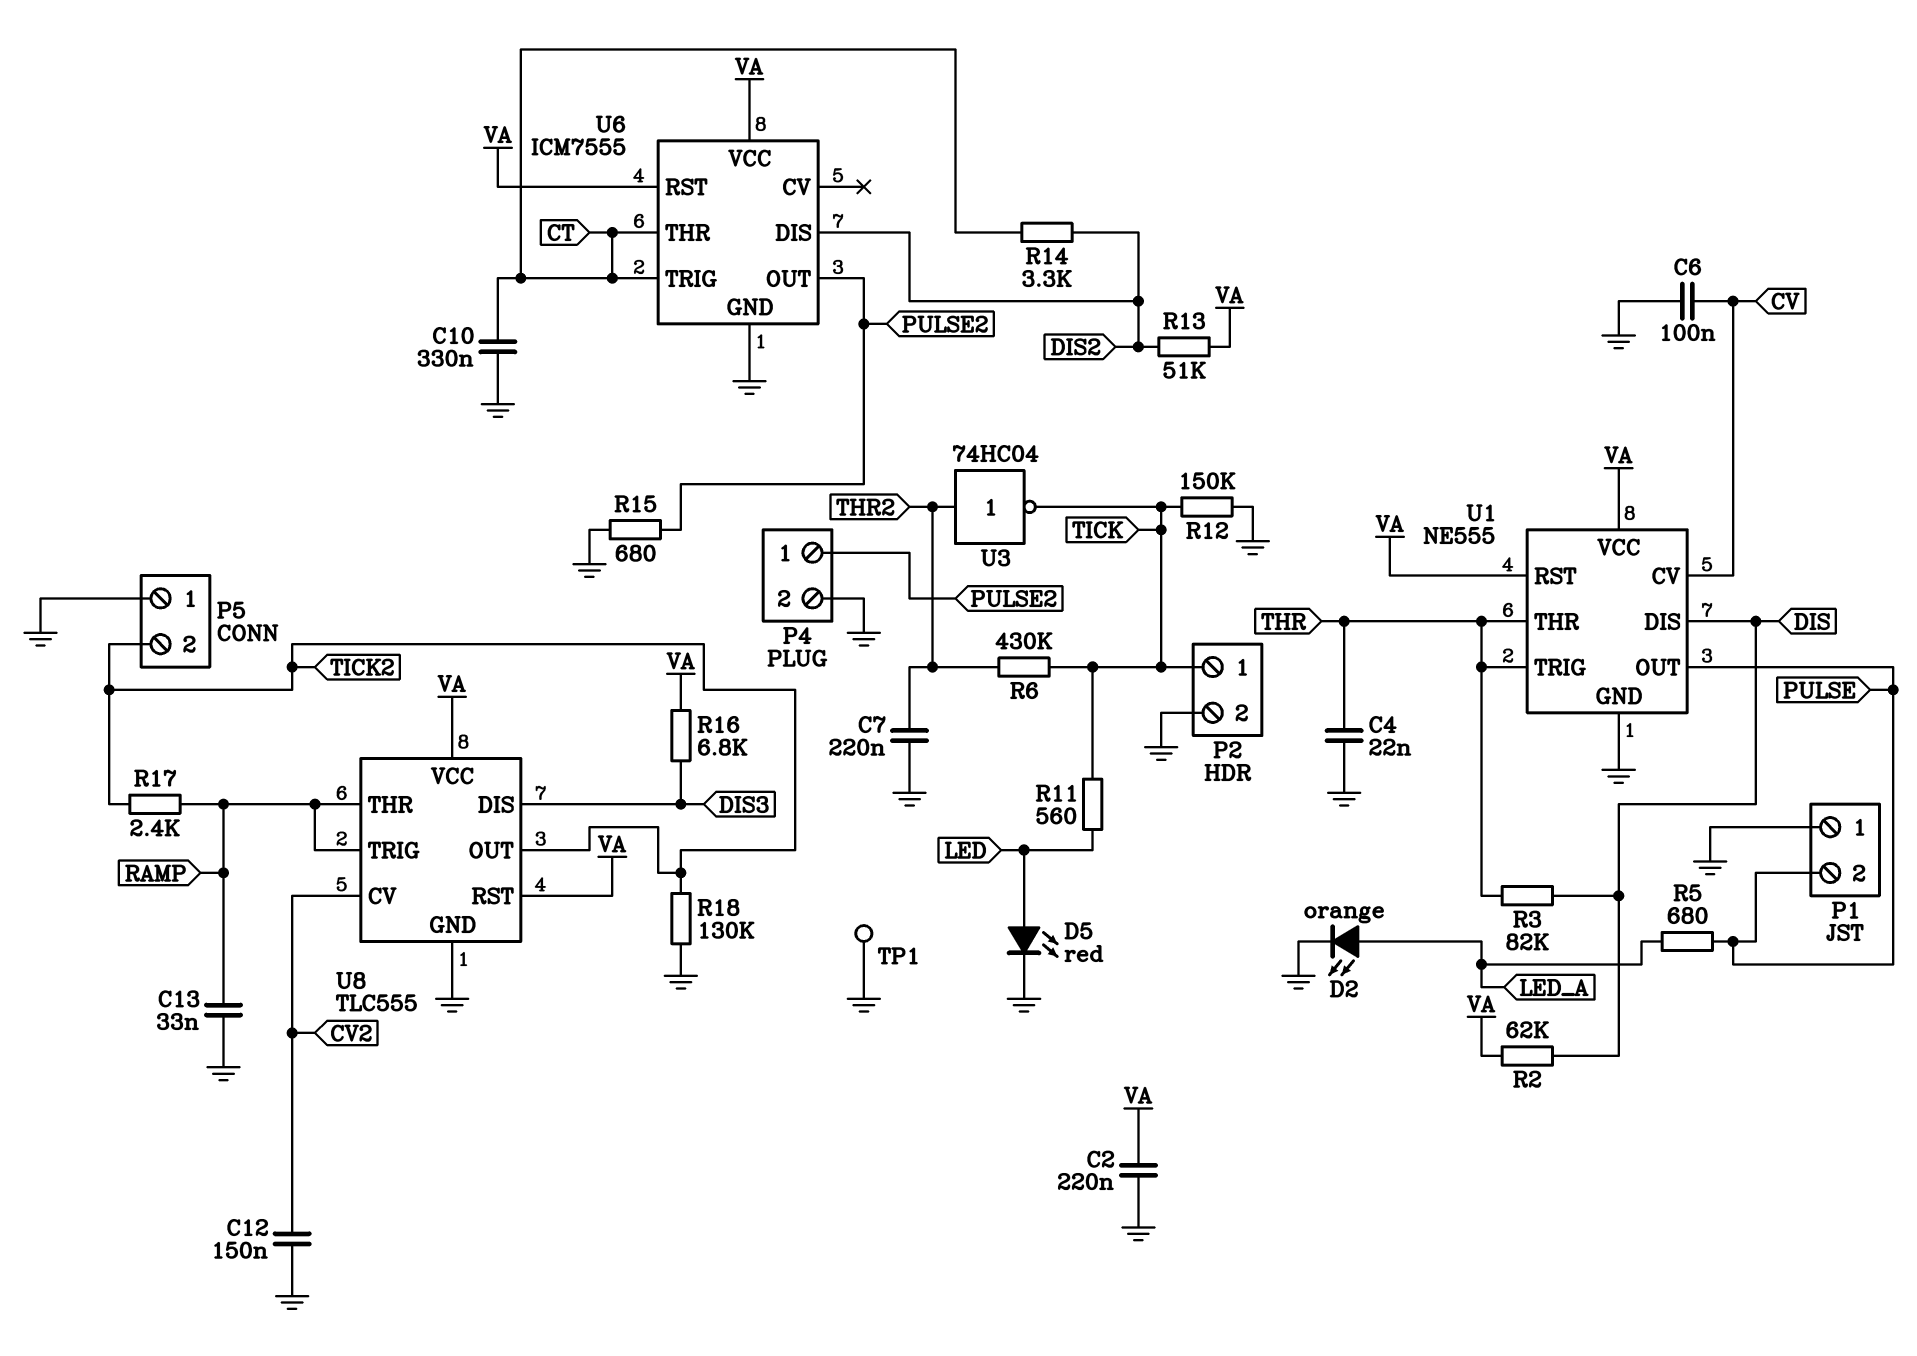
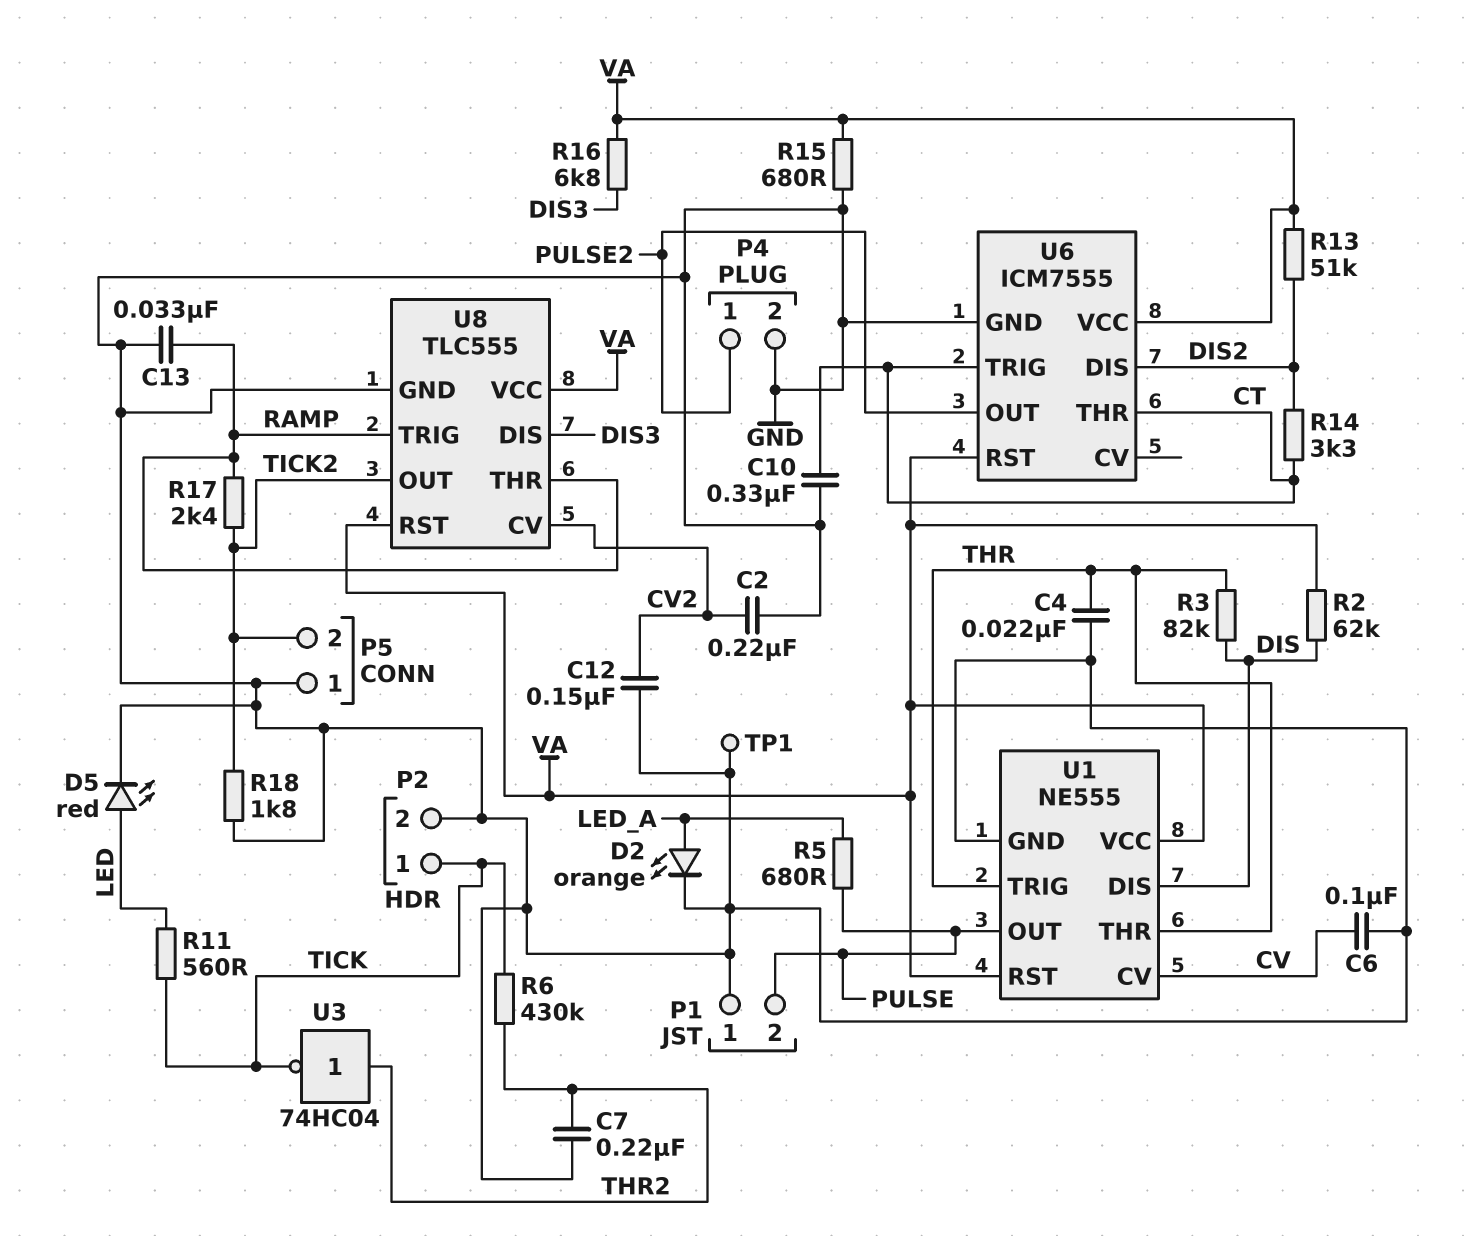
C2: 220nF (GND, VA) -> 220nF (CV2, GND)
R12: 150k (GND, TICK) -> none
R15: 680 (GND, PULSE2) -> 680 (GND, VA)
R18: 130k (GND, TICK2) -> 1.8k (GND, TICK2)

